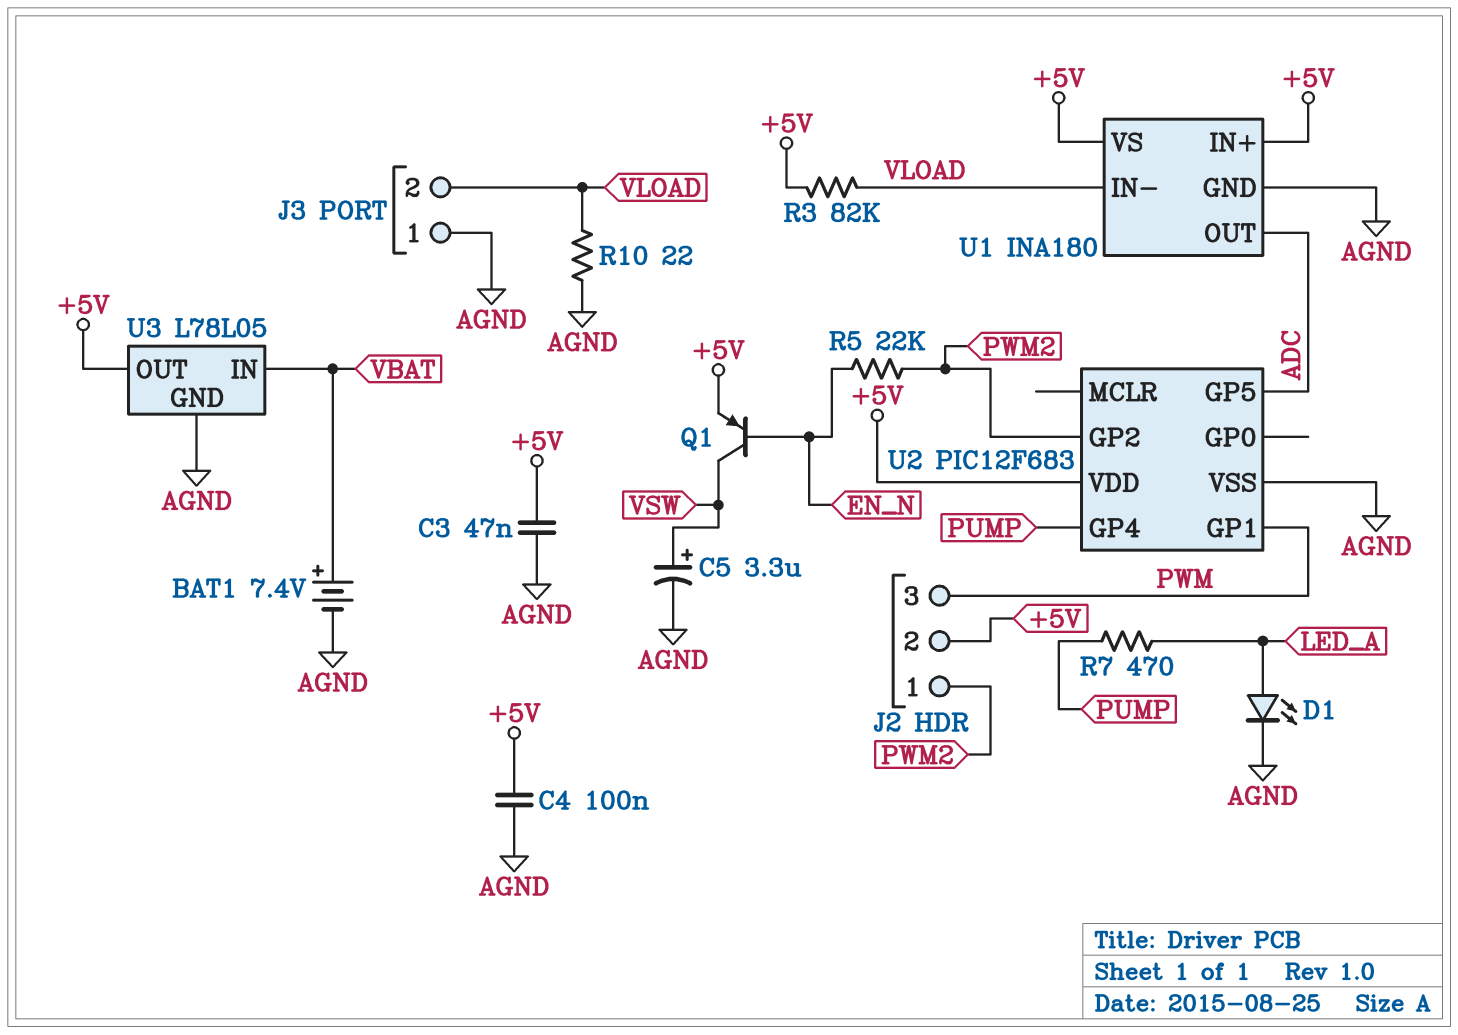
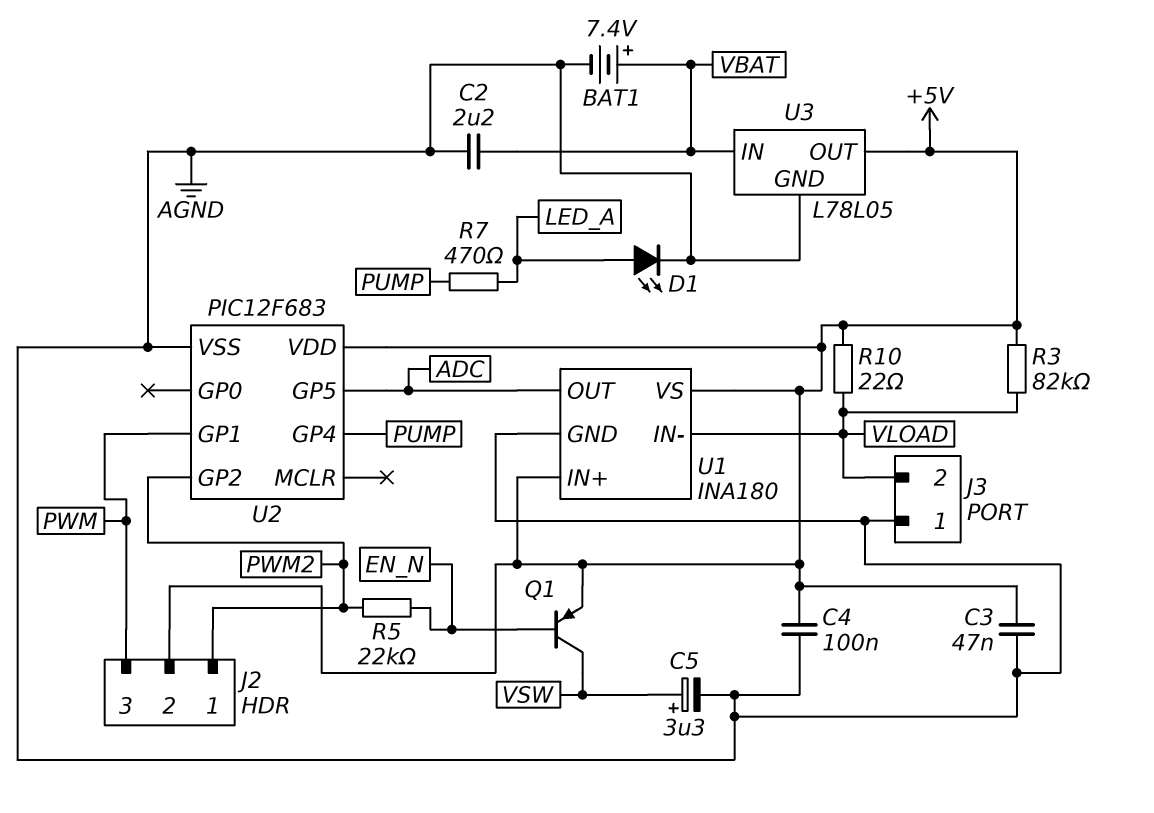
C2: none -> 2.2uF (AGND, VBAT)
R10: 22 (AGND, VLOAD) -> 22 (+5V, VLOAD)

